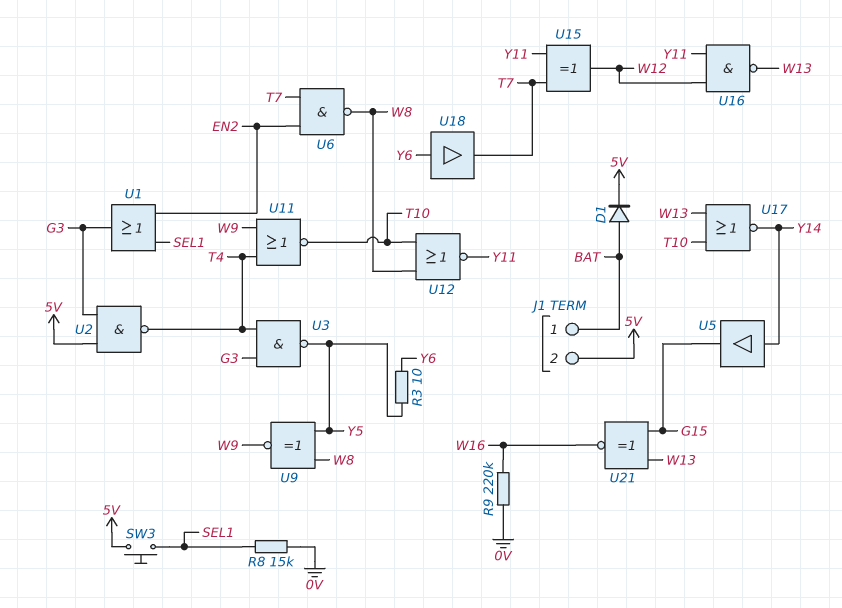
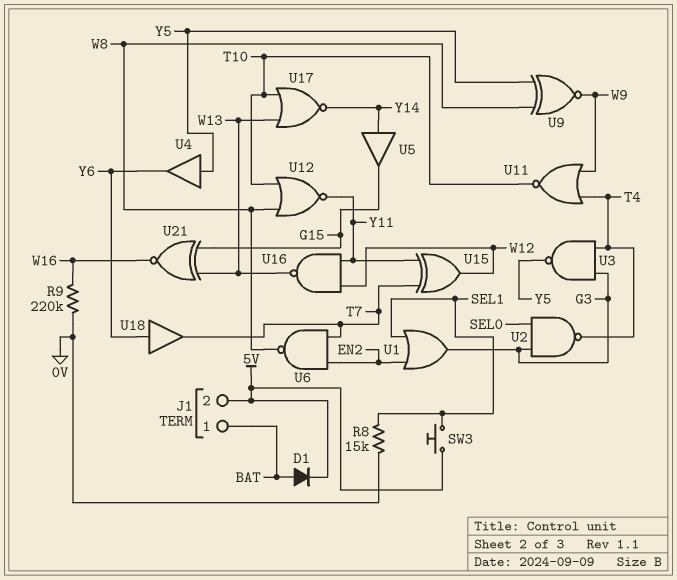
R3: 10 (Y5, Y6) -> none
U2: NAND (in 5V, in G3, out T4) -> NAND (in G3, in SEL0, out T4)
U4: none -> buffer (in Y5, out Y6)

